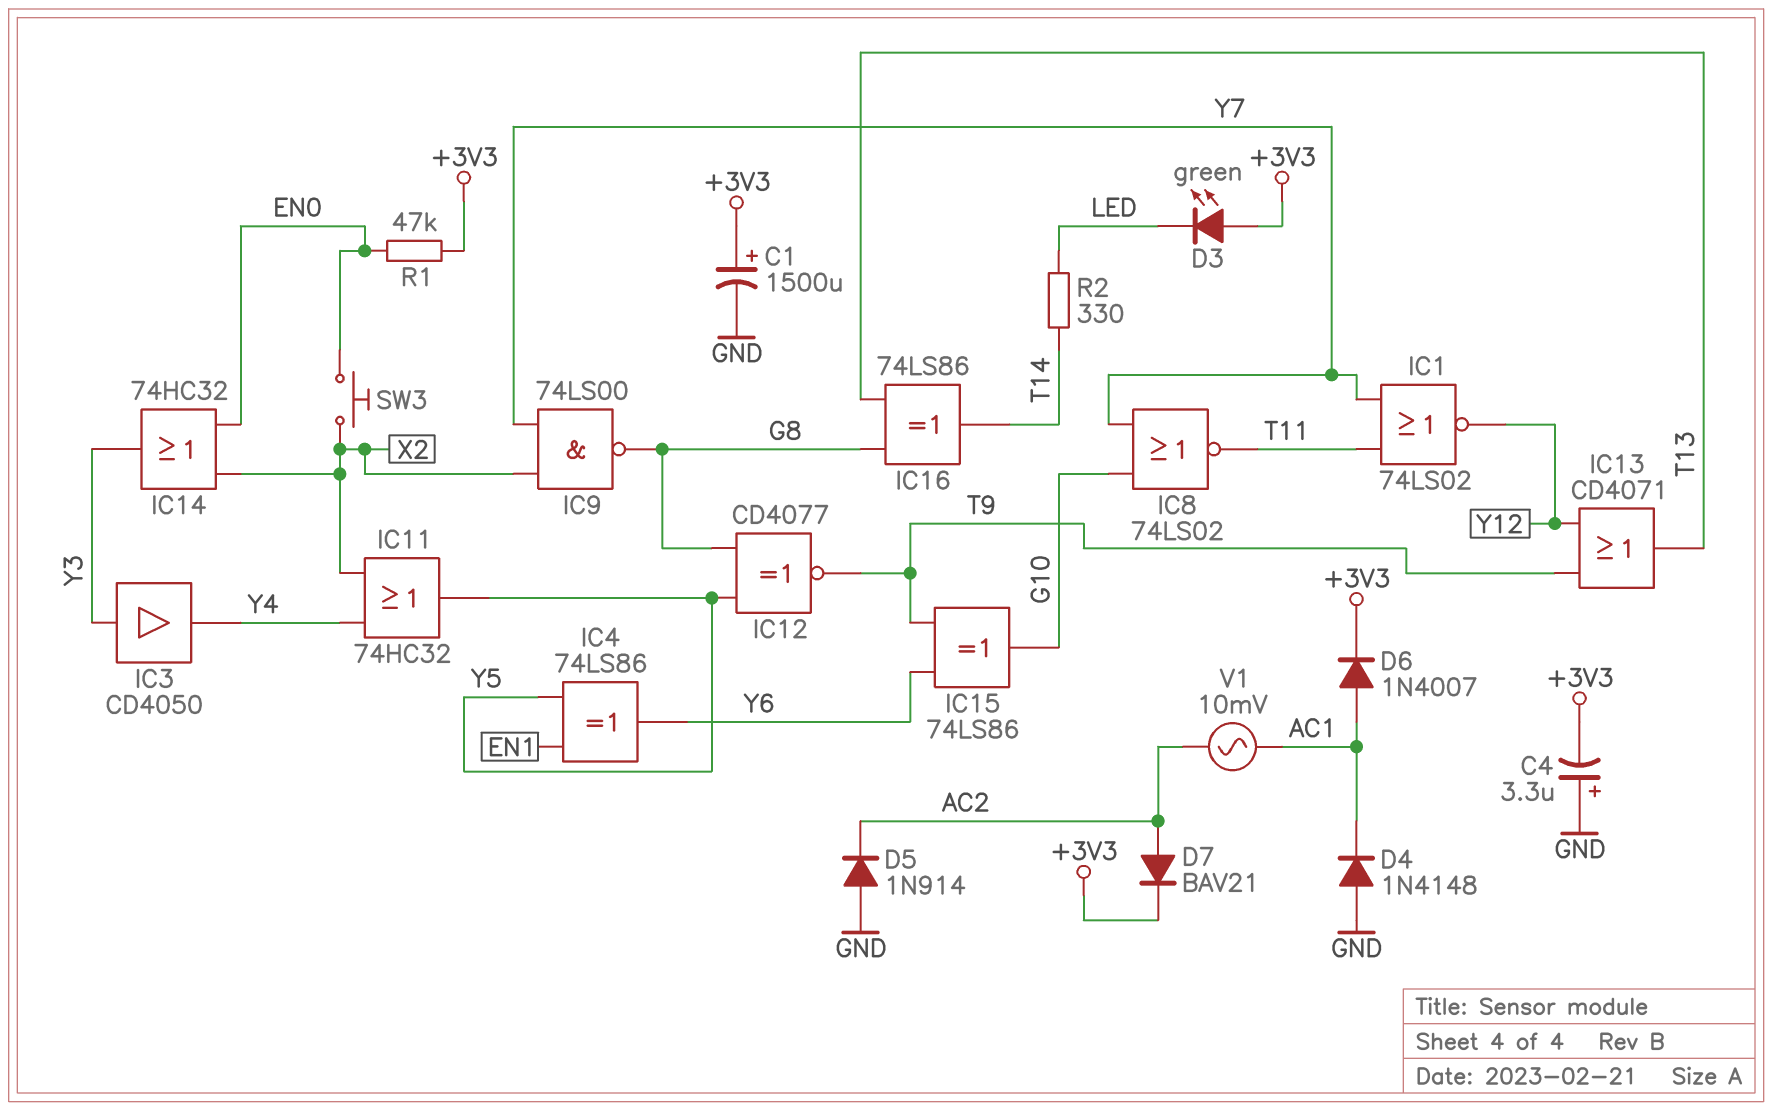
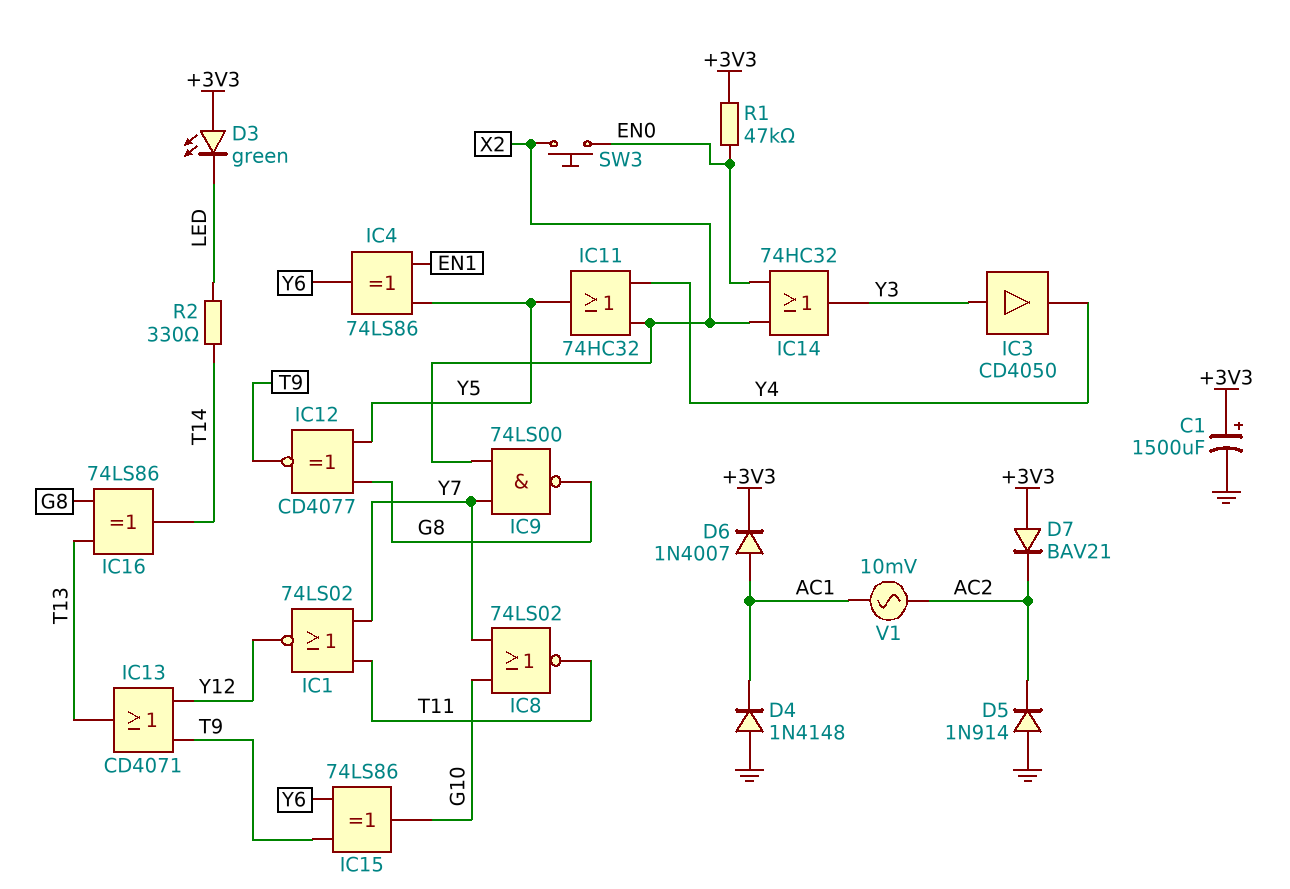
C4: 3.3uF (plus GND, minus +3V3) -> none
D7: diode BAV21 (A AC2, K +3V3) -> diode BAV21 (A +3V3, K AC2)

